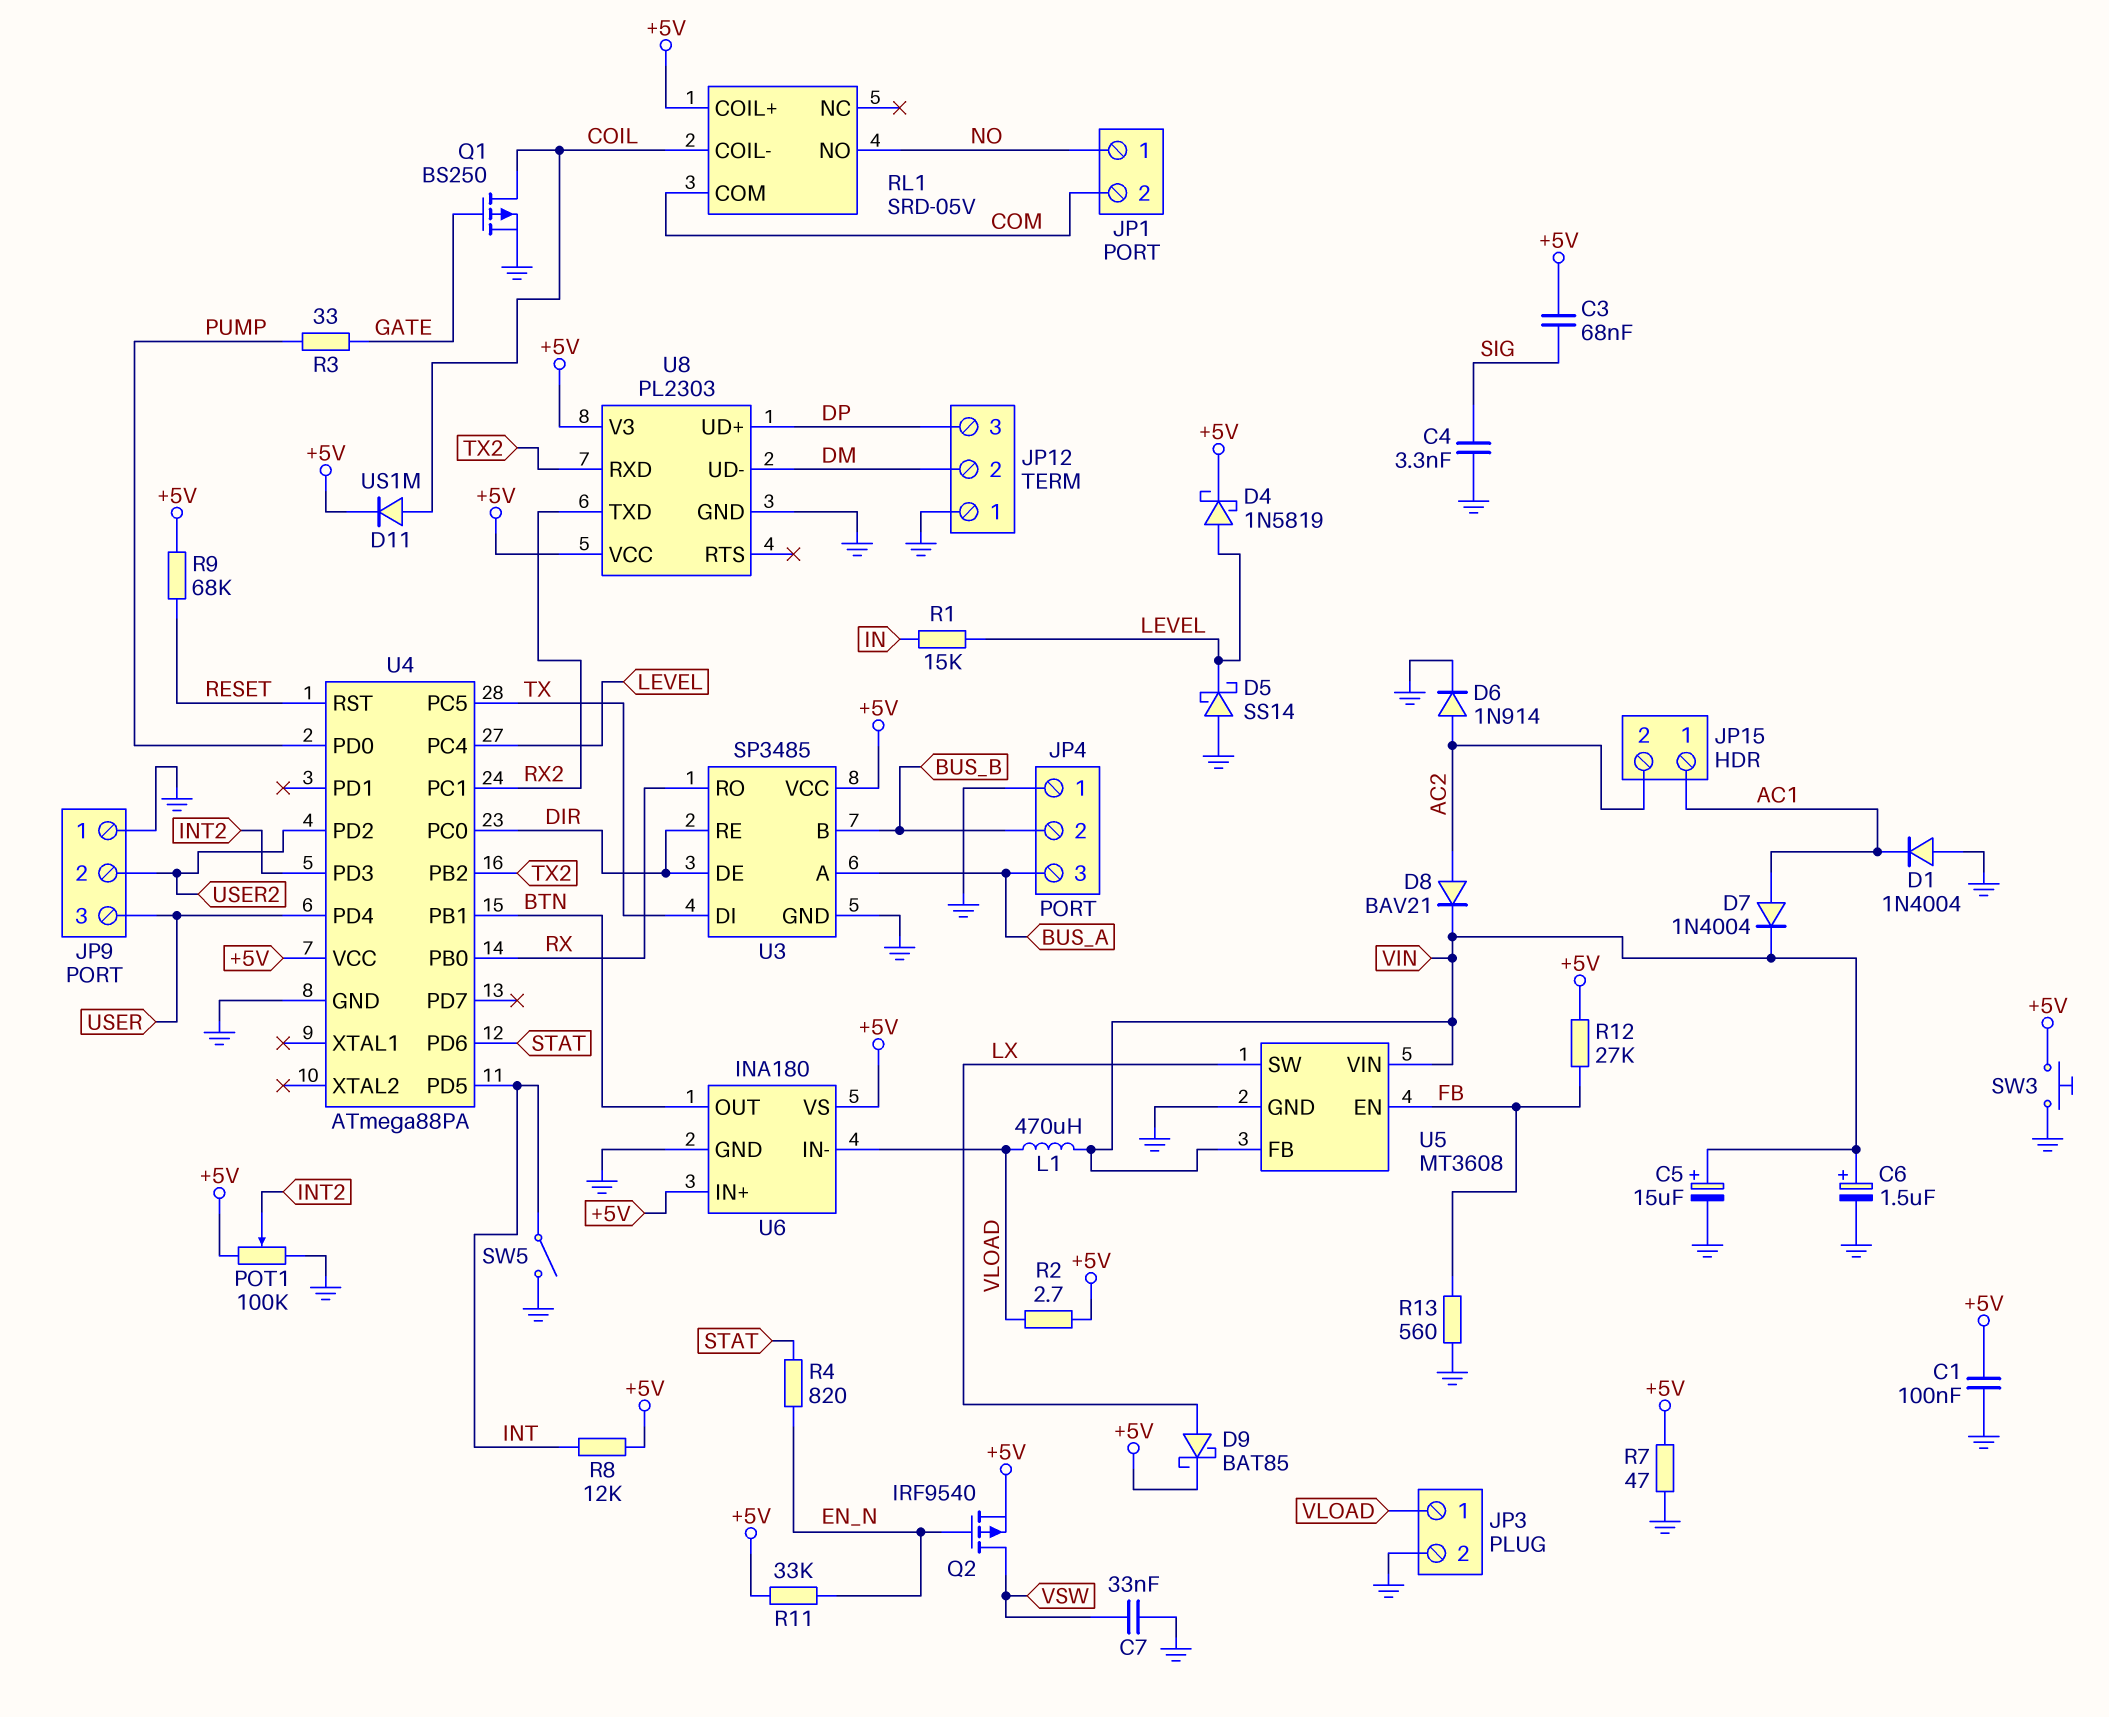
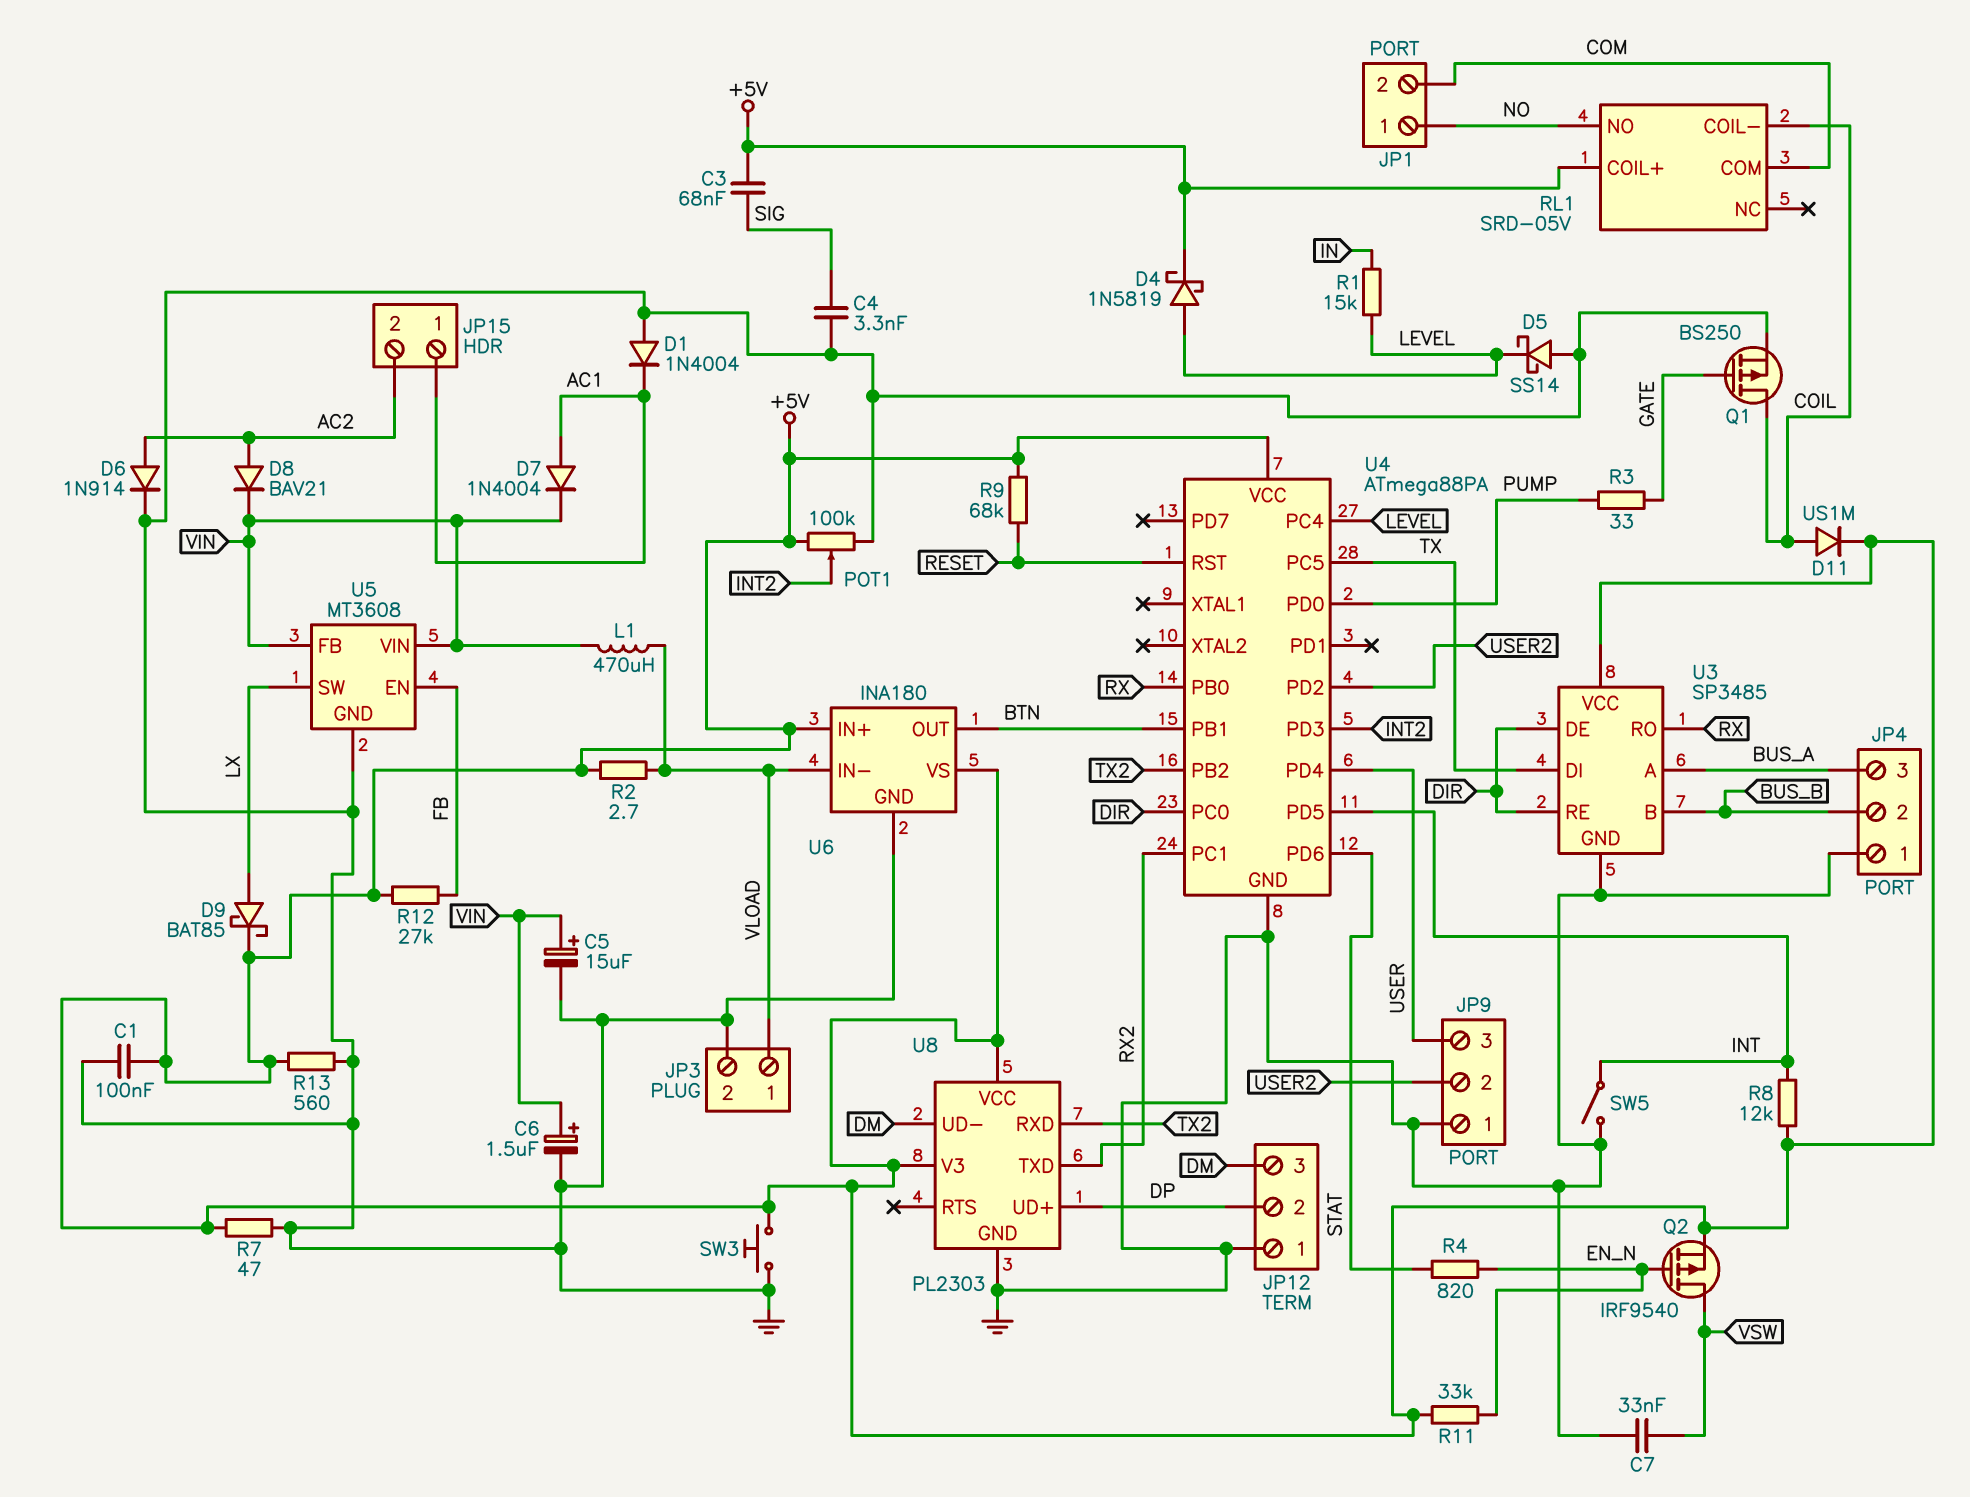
JP12 pin 2: DM -> DP
JP12 pin 3: DP -> DM
R13: 560 (FB, GND) -> 560 (+5V, GND)

